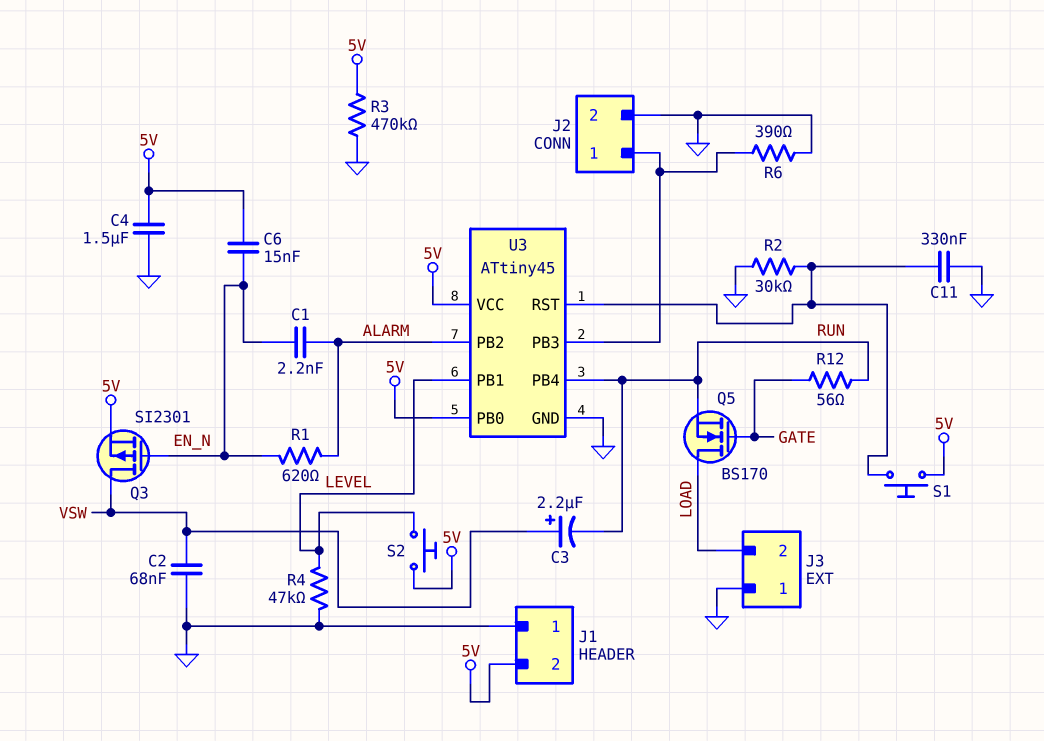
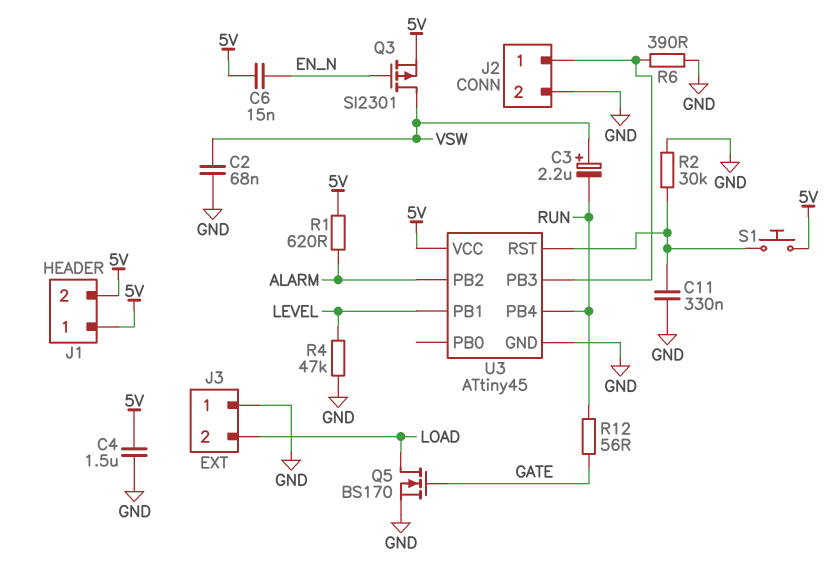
C1: 2.2nF (ALARM, EN_N) -> none
J1 pin 1: GND -> 5V
Q5: NMOS BS170 (G GATE, D LOAD, S RUN) -> NMOS BS170 (G GATE, D LOAD, S GND)
R1: 620 (ALARM, EN_N) -> 620 (5V, ALARM)
R3: 470k (5V, GND) -> none
S2: button (5V, LEVEL) -> none
U3 pin PB0: 5V -> none

